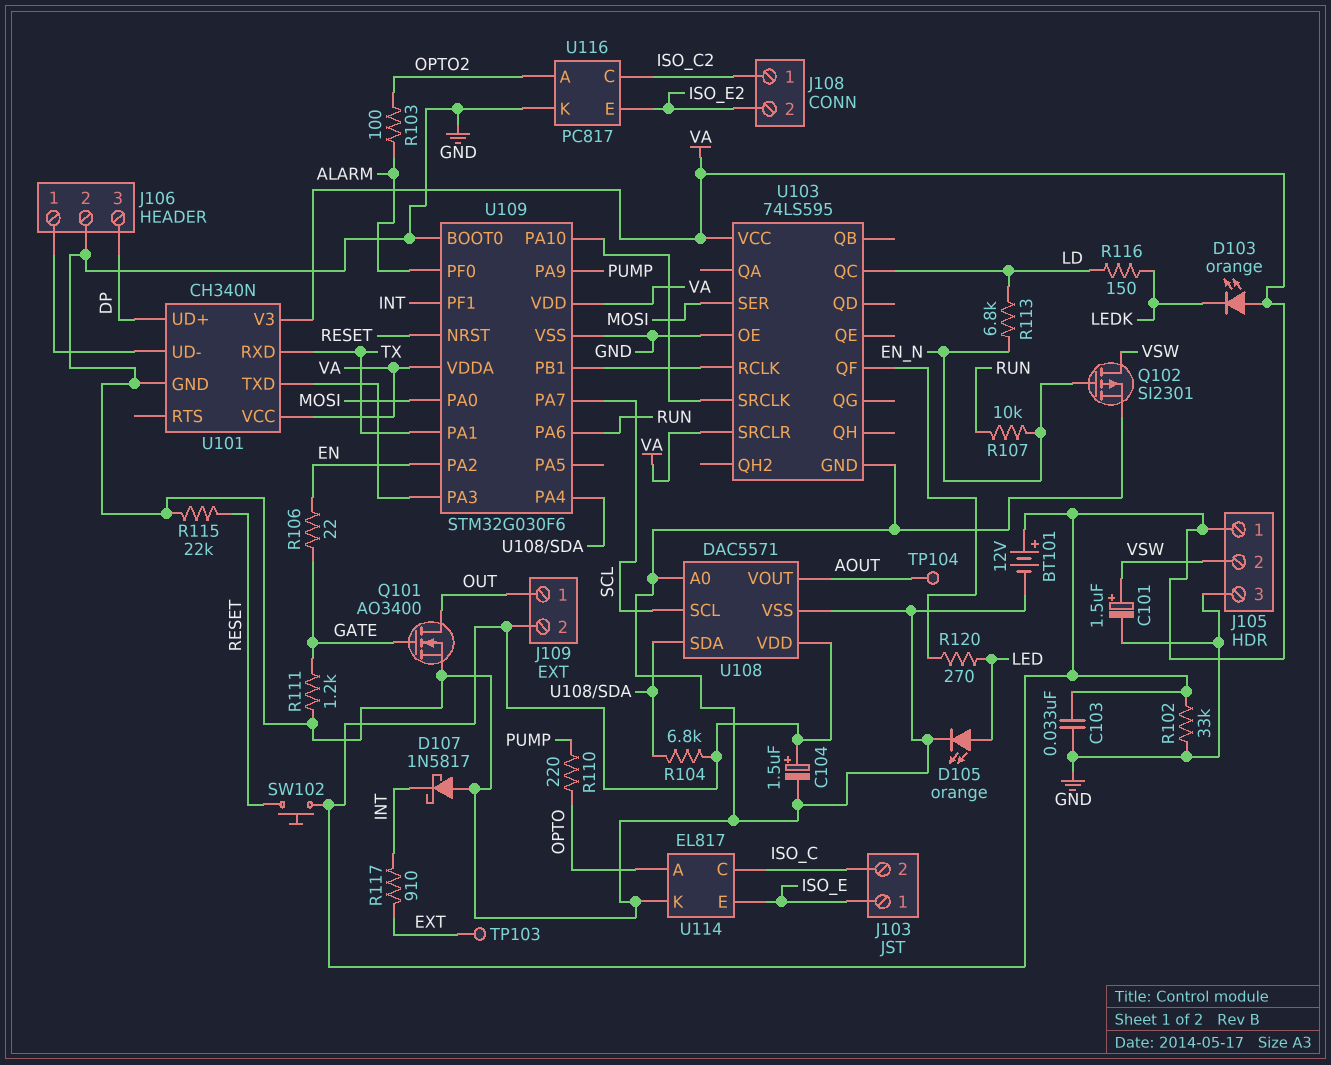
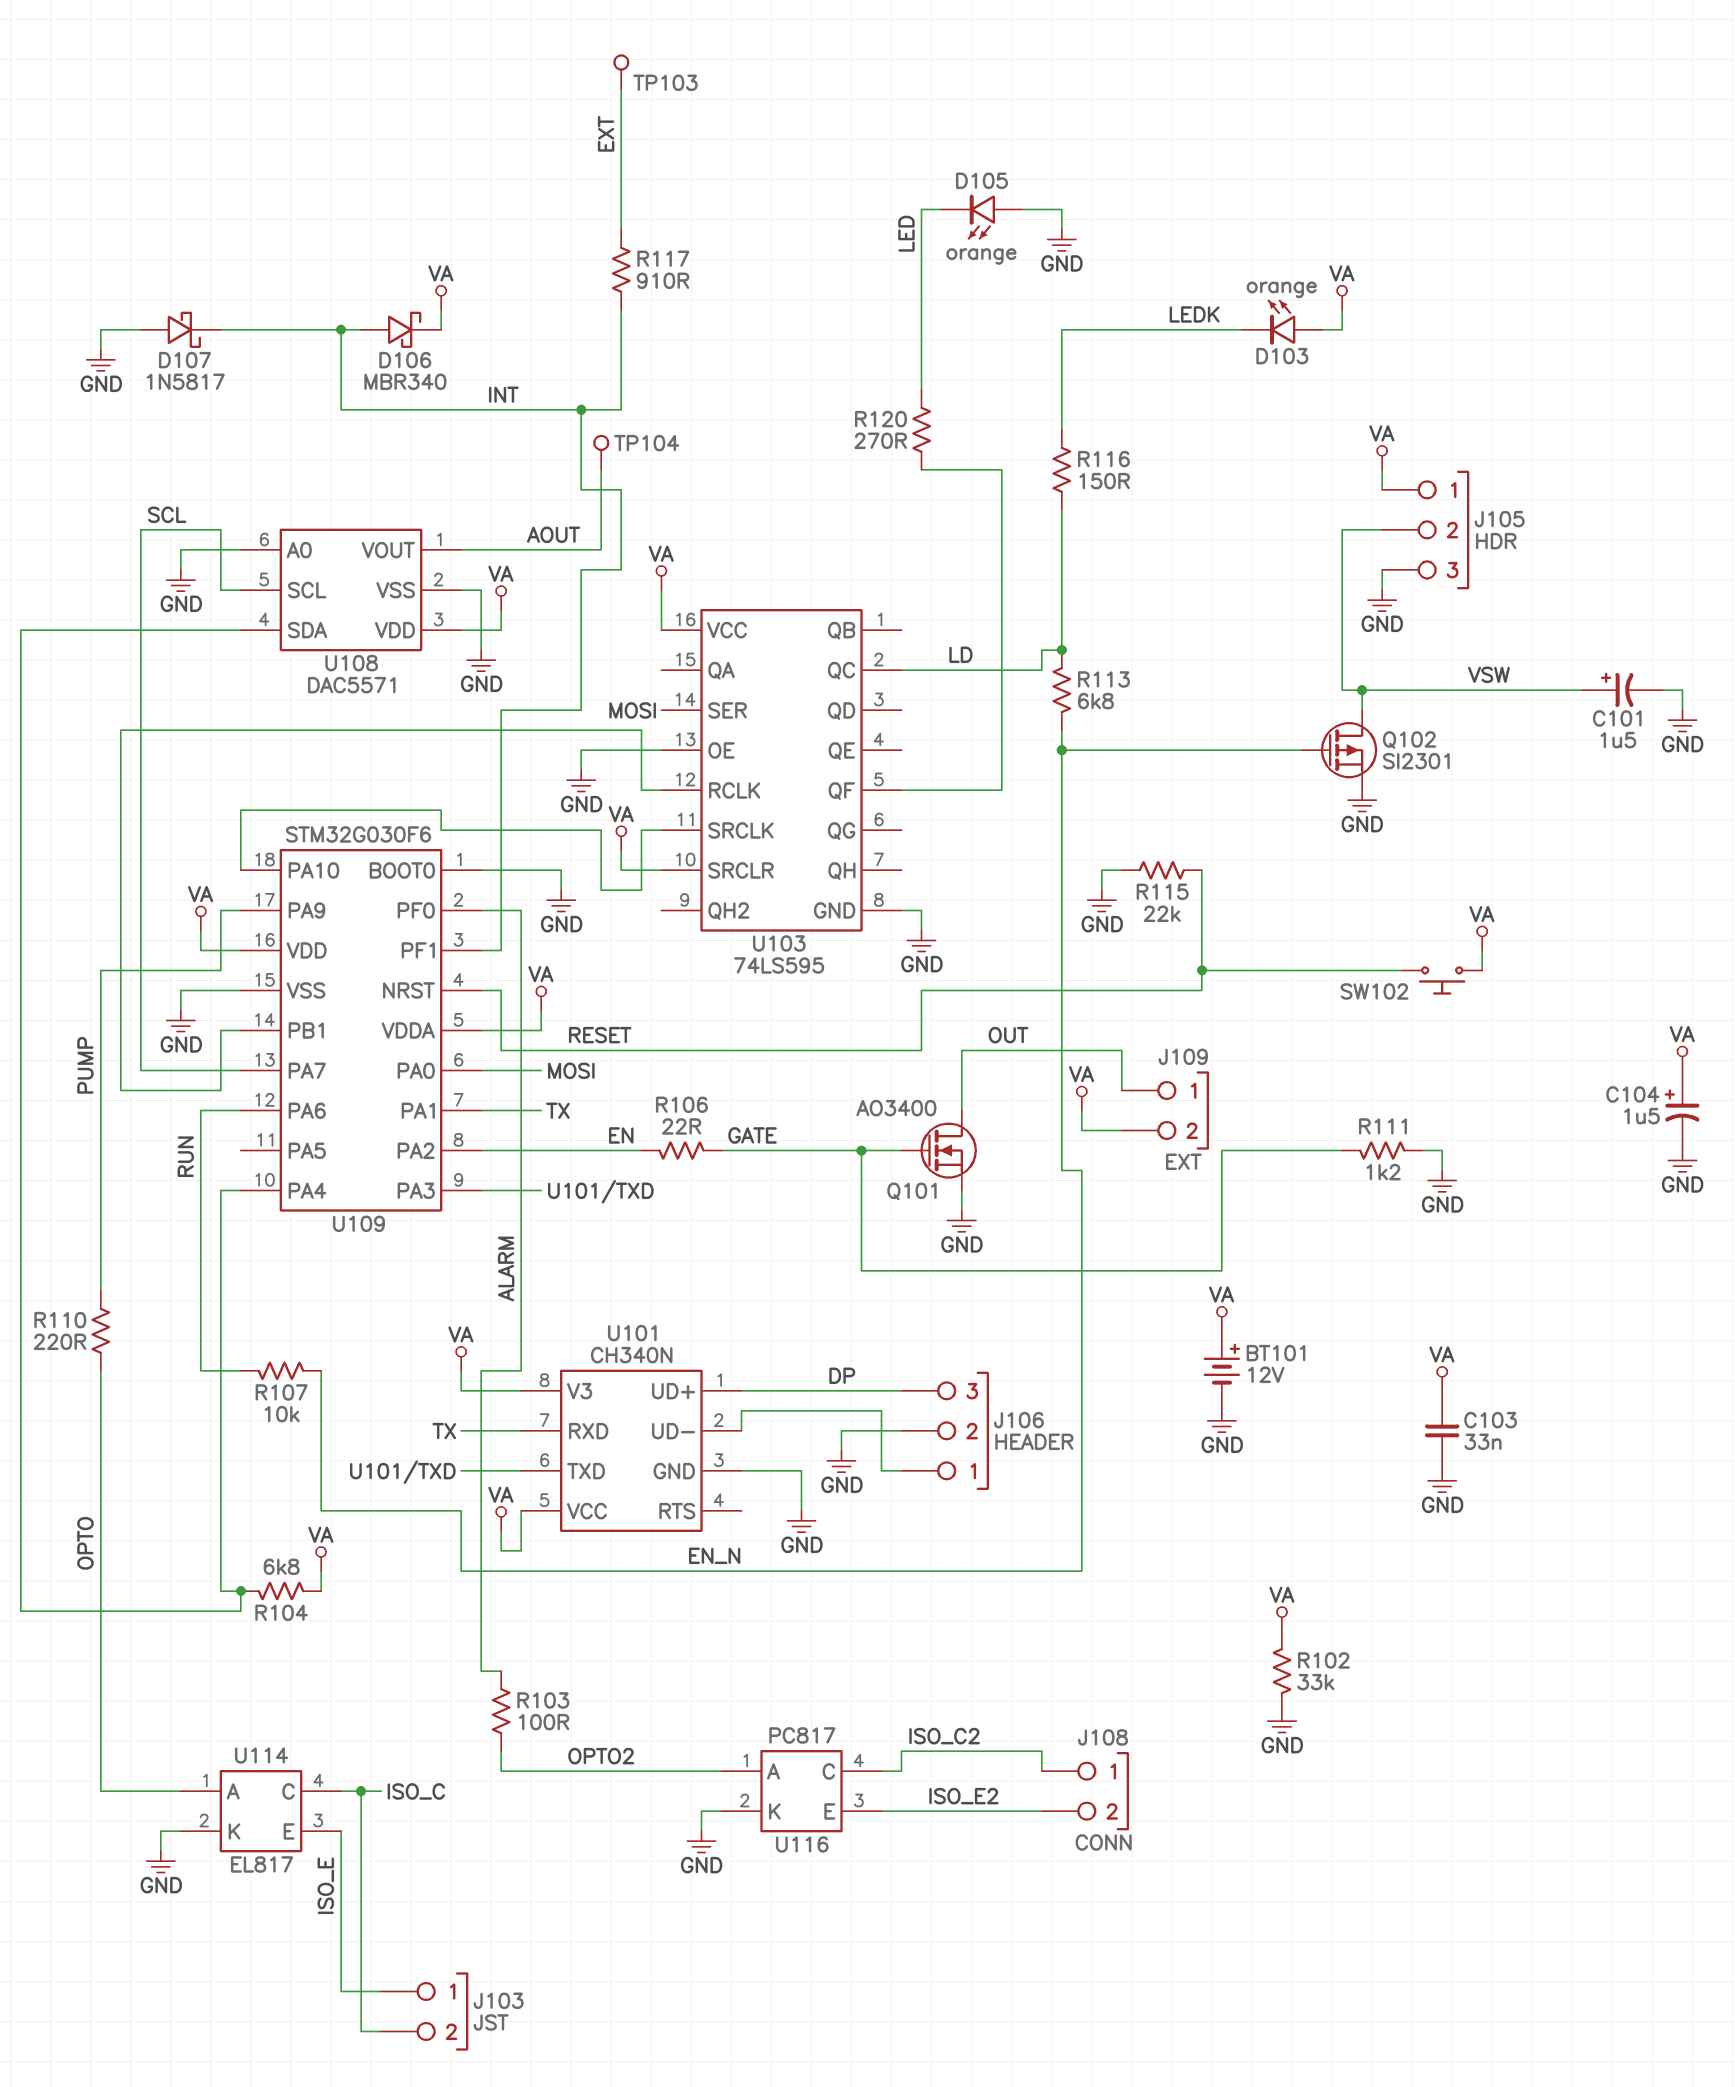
D105: LED orange (A LED, K GND) -> LED orange (A GND, K LED)
D106: none -> schottky MBR340 (A INT, K VA)

